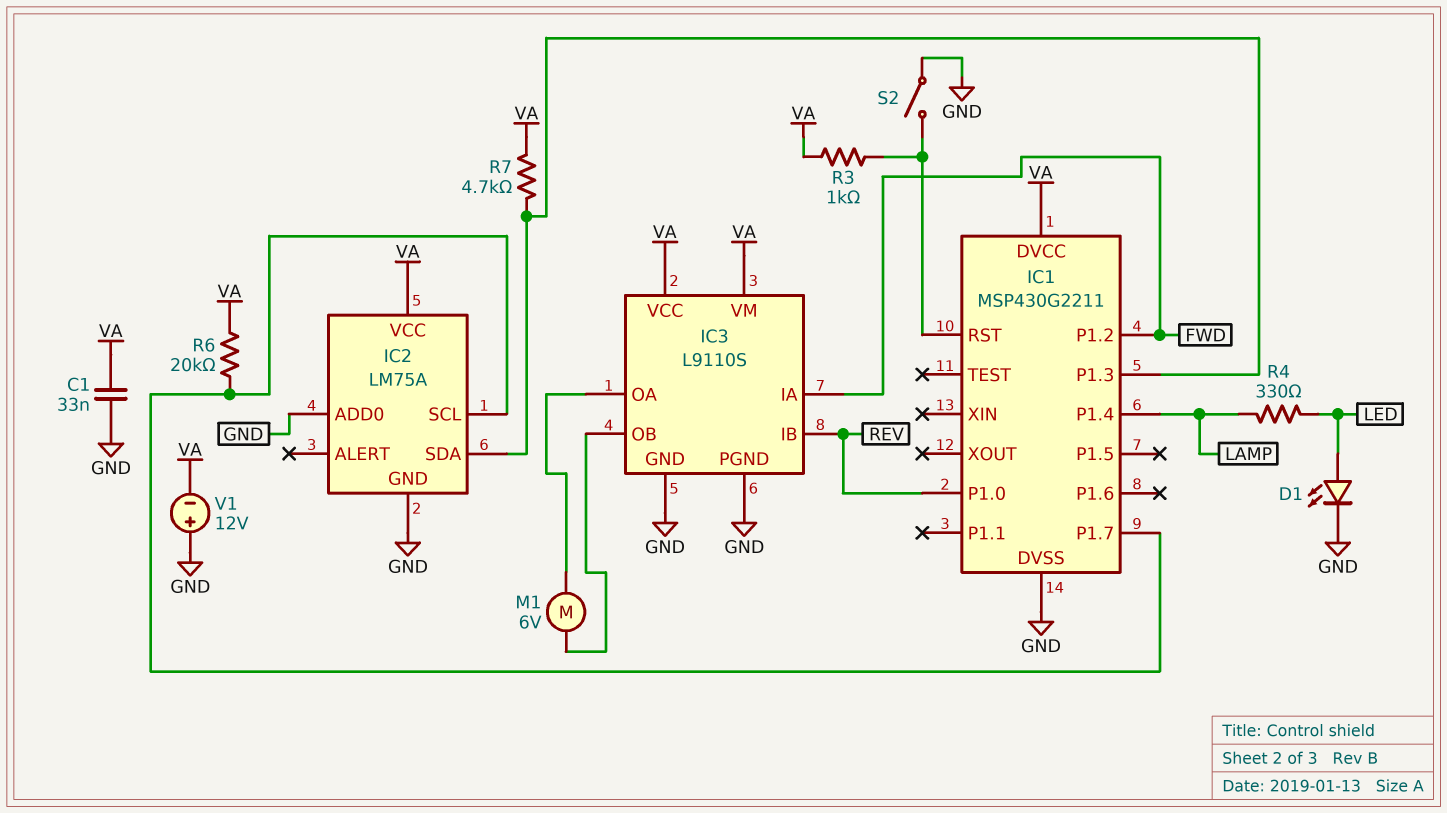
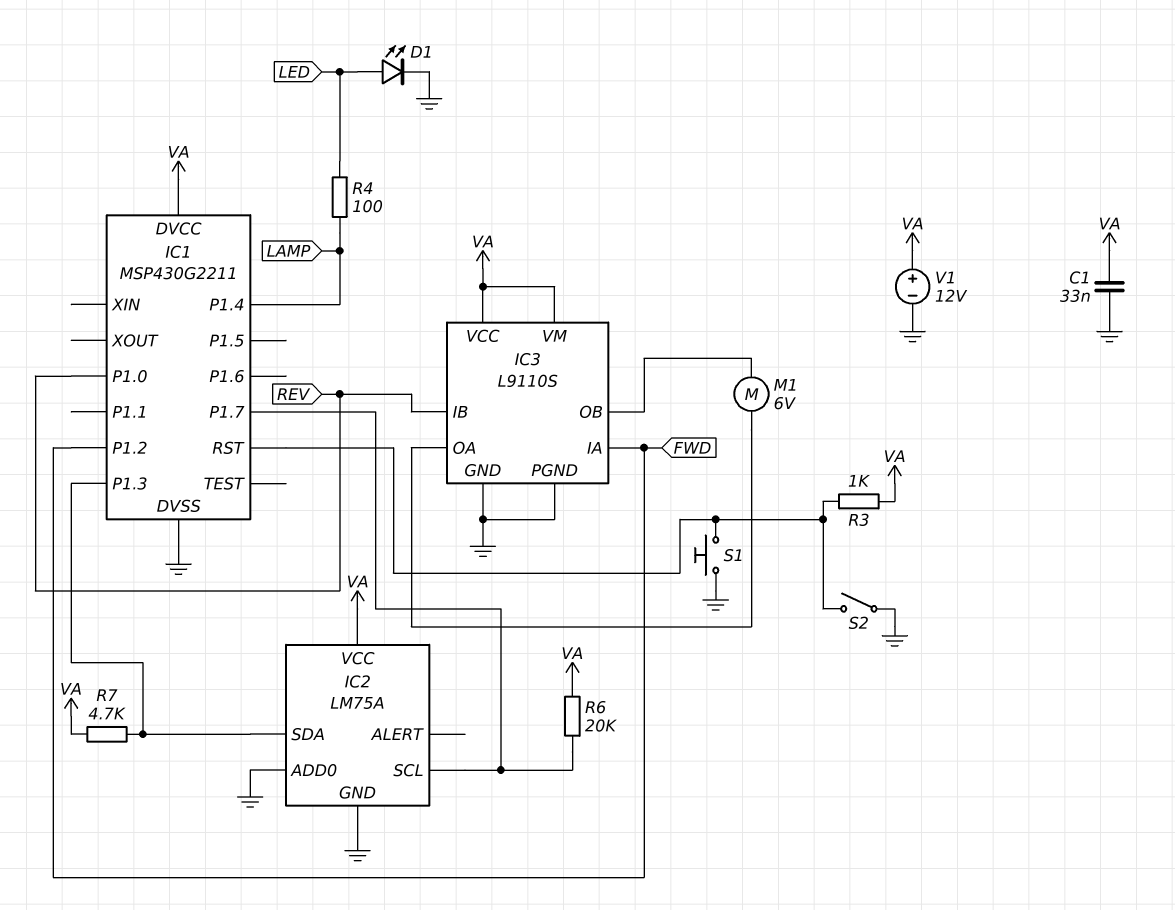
R4: 330 (LAMP, LED) -> 100 (LAMP, LED)
S1: none -> button (GND, IC1/RST)
V1: 12V (plus GND, minus VA) -> 12V (plus VA, minus GND)

